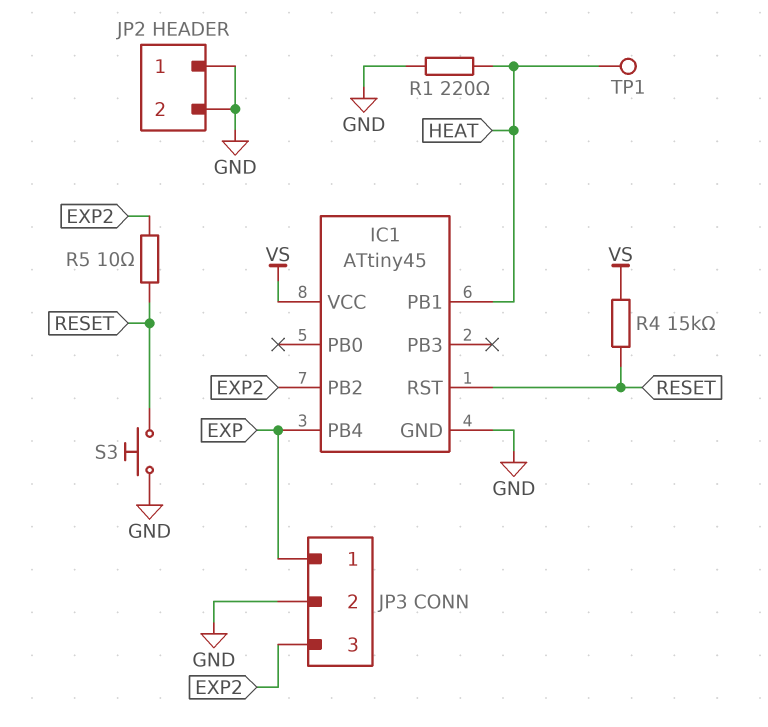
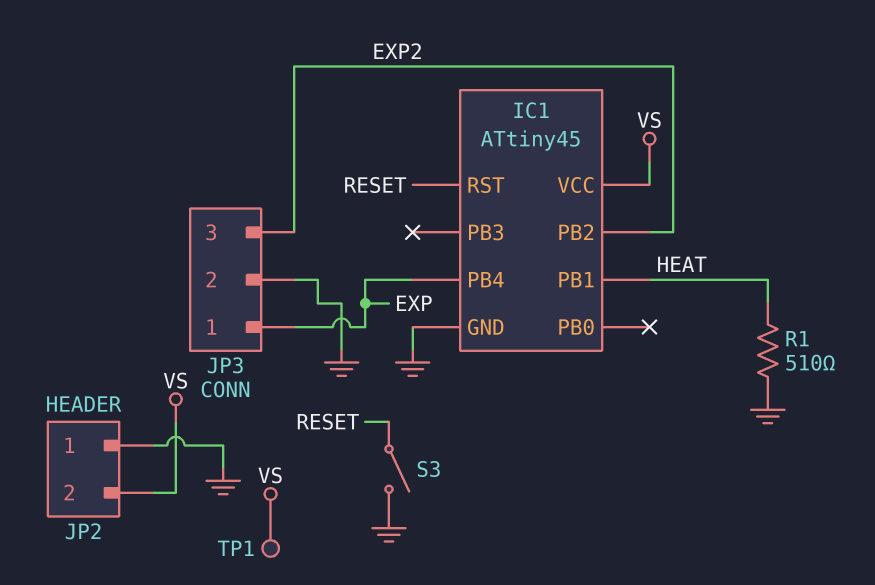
JP2 pin 2: GND -> VS
R1: 220 (GND, HEAT) -> 510 (GND, HEAT)
R4: 15k (RESET, VS) -> none
R5: 10 (EXP2, RESET) -> none
S3: button (GND, RESET) -> switch (GND, RESET)
TP1: test point (HEAT) -> test point (VS)

